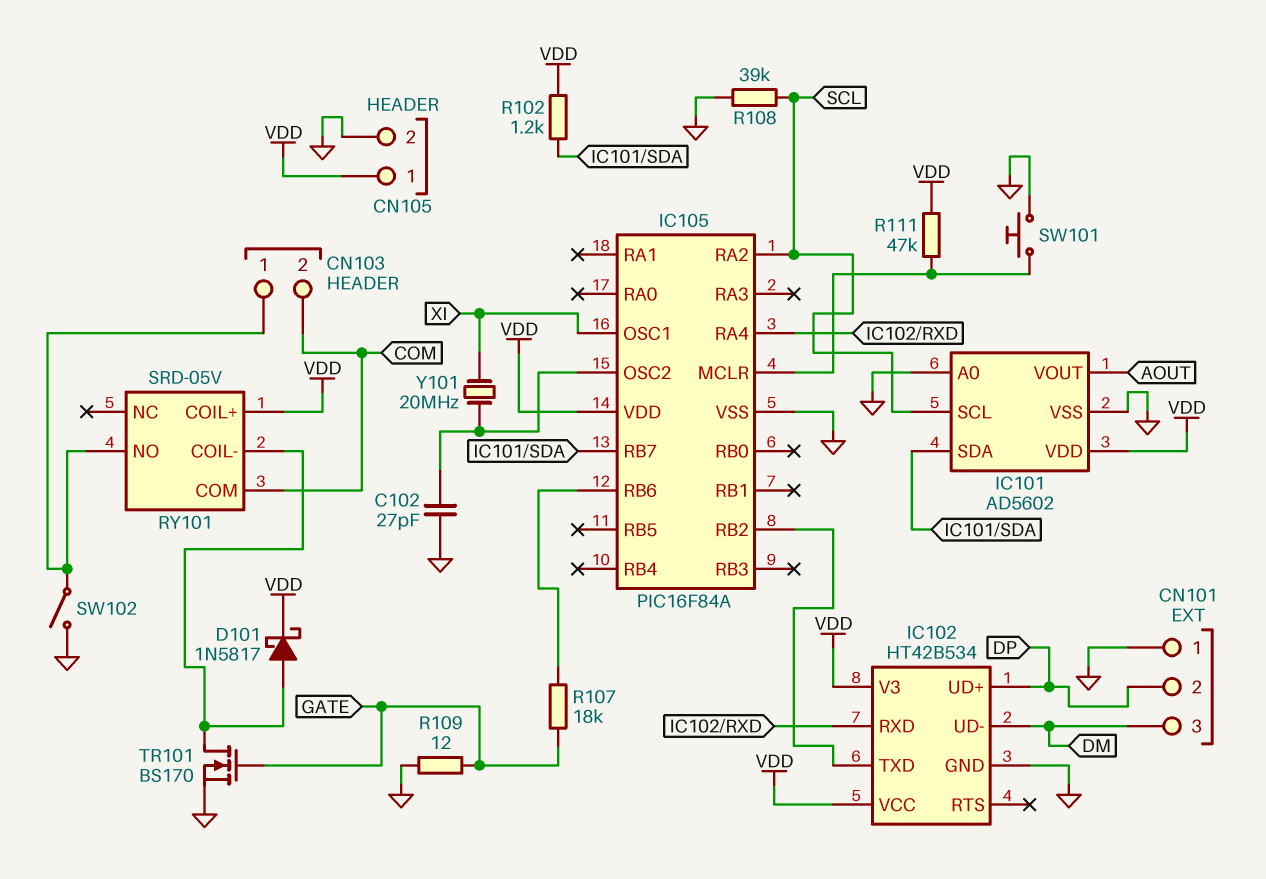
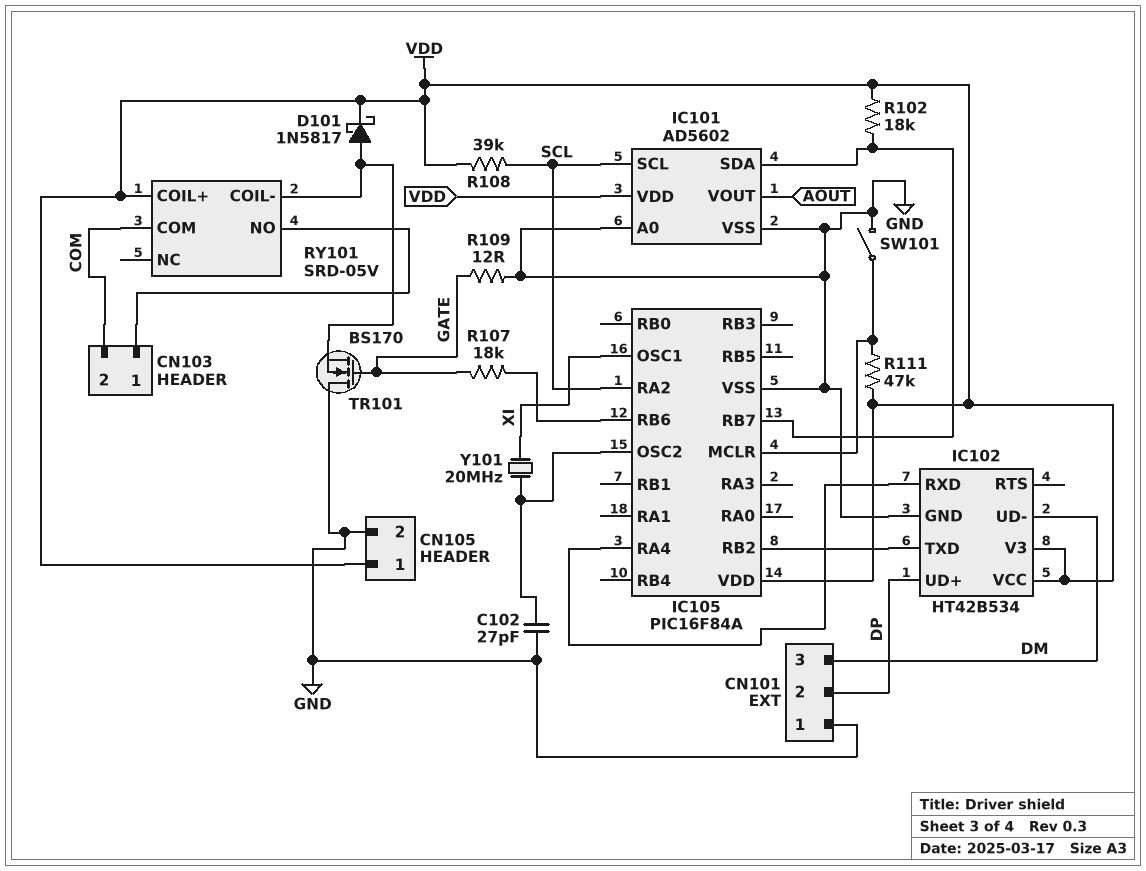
R102: 1.2k (IC101/SDA, VDD) -> 18k (IC101/SDA, VDD)
R108: 39k (GND, SCL) -> 39k (SCL, VDD)
SW101: button (GND, IC105/MCLR) -> switch (GND, IC105/MCLR)
SW102: switch (CN103/1, GND) -> none
TR101: NMOS BS170 (G GATE, D RY101/COIL-, S GND) -> NMOS BS170 (G GATE, D GND, S RY101/COIL-)

